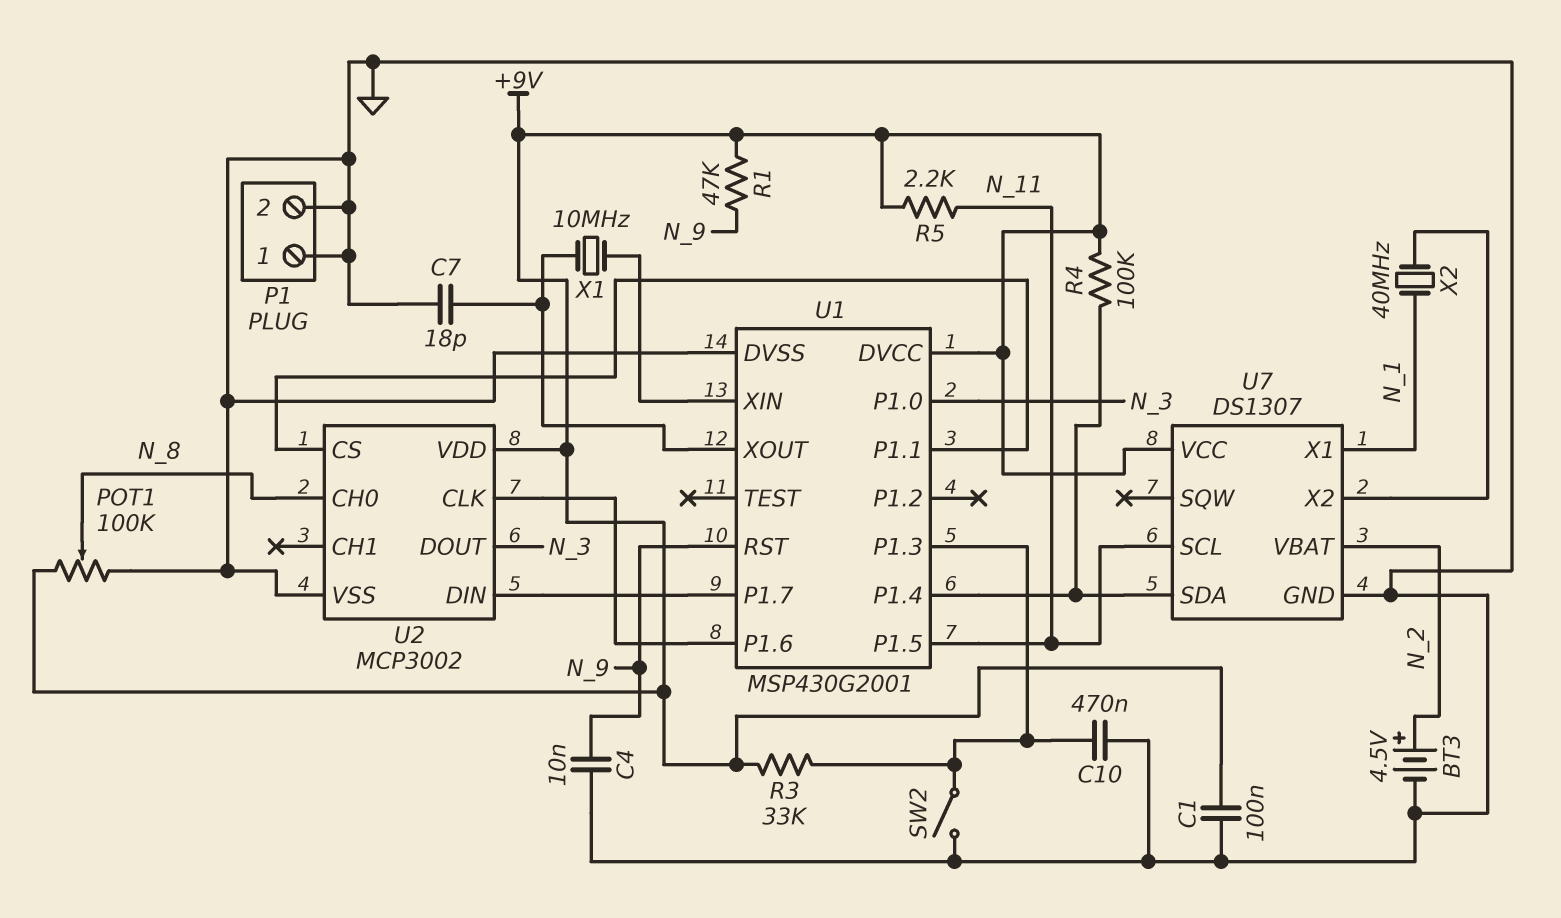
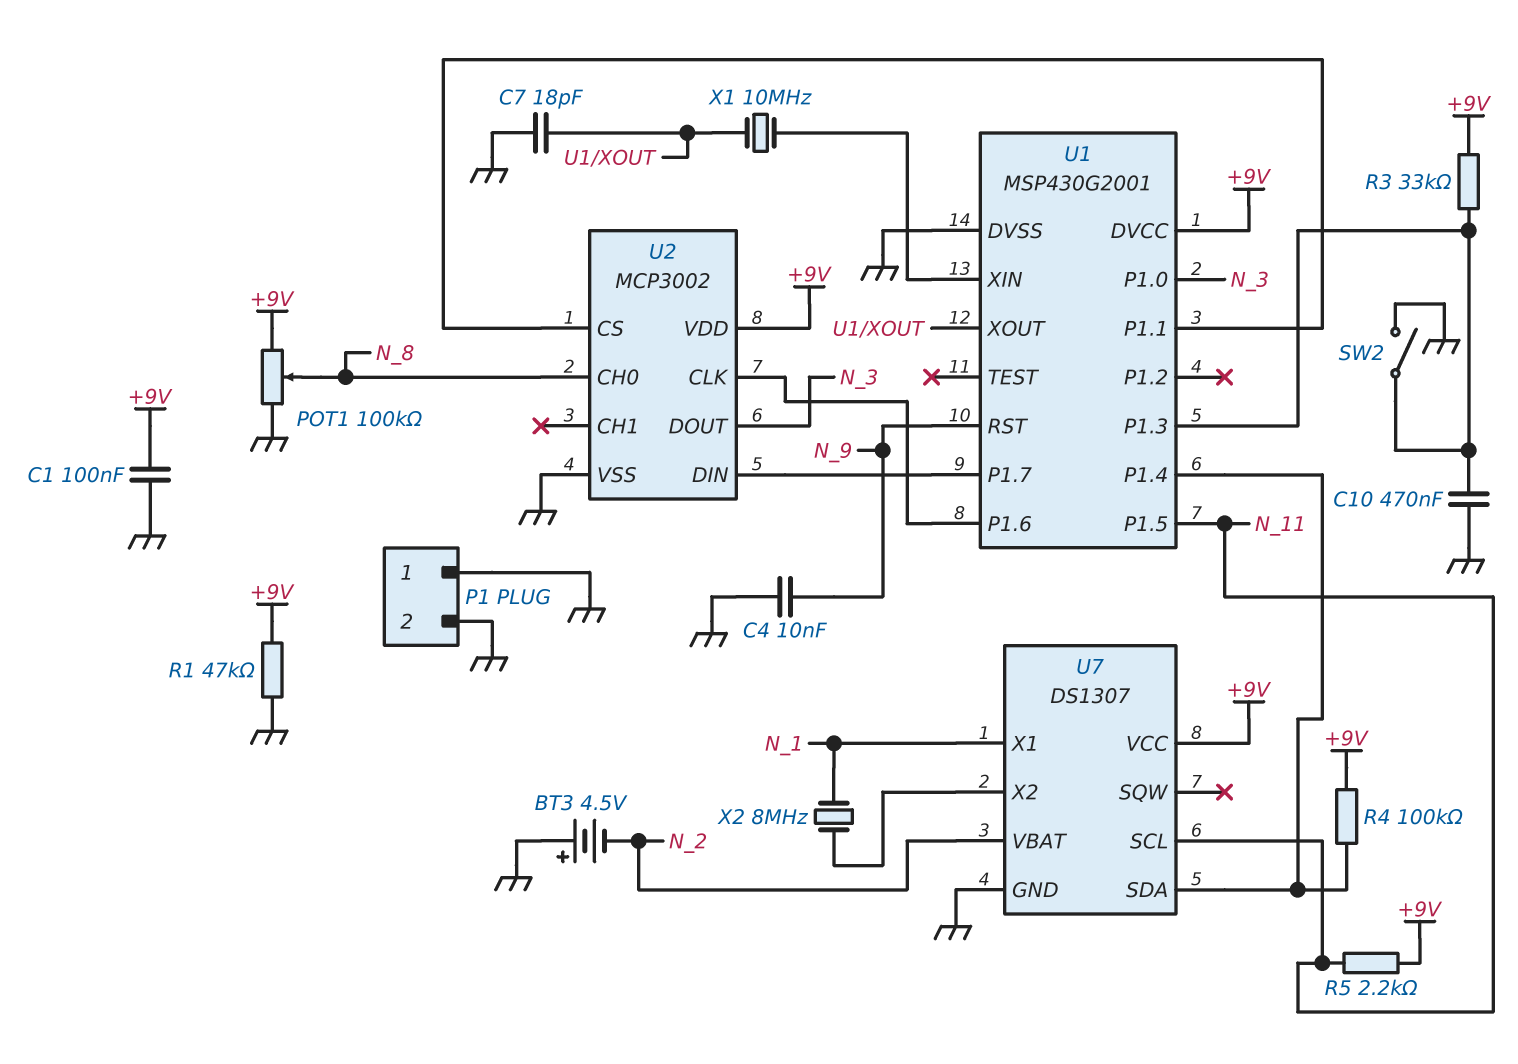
BT3: 4.5V (plus N_2, minus GND) -> 4.5V (plus GND, minus N_2)
R1: 47k (+9V, N_9) -> 47k (+9V, GND)
X2: 40MHz (N_1, U7/X2) -> 8MHz (N_1, U7/X2)

